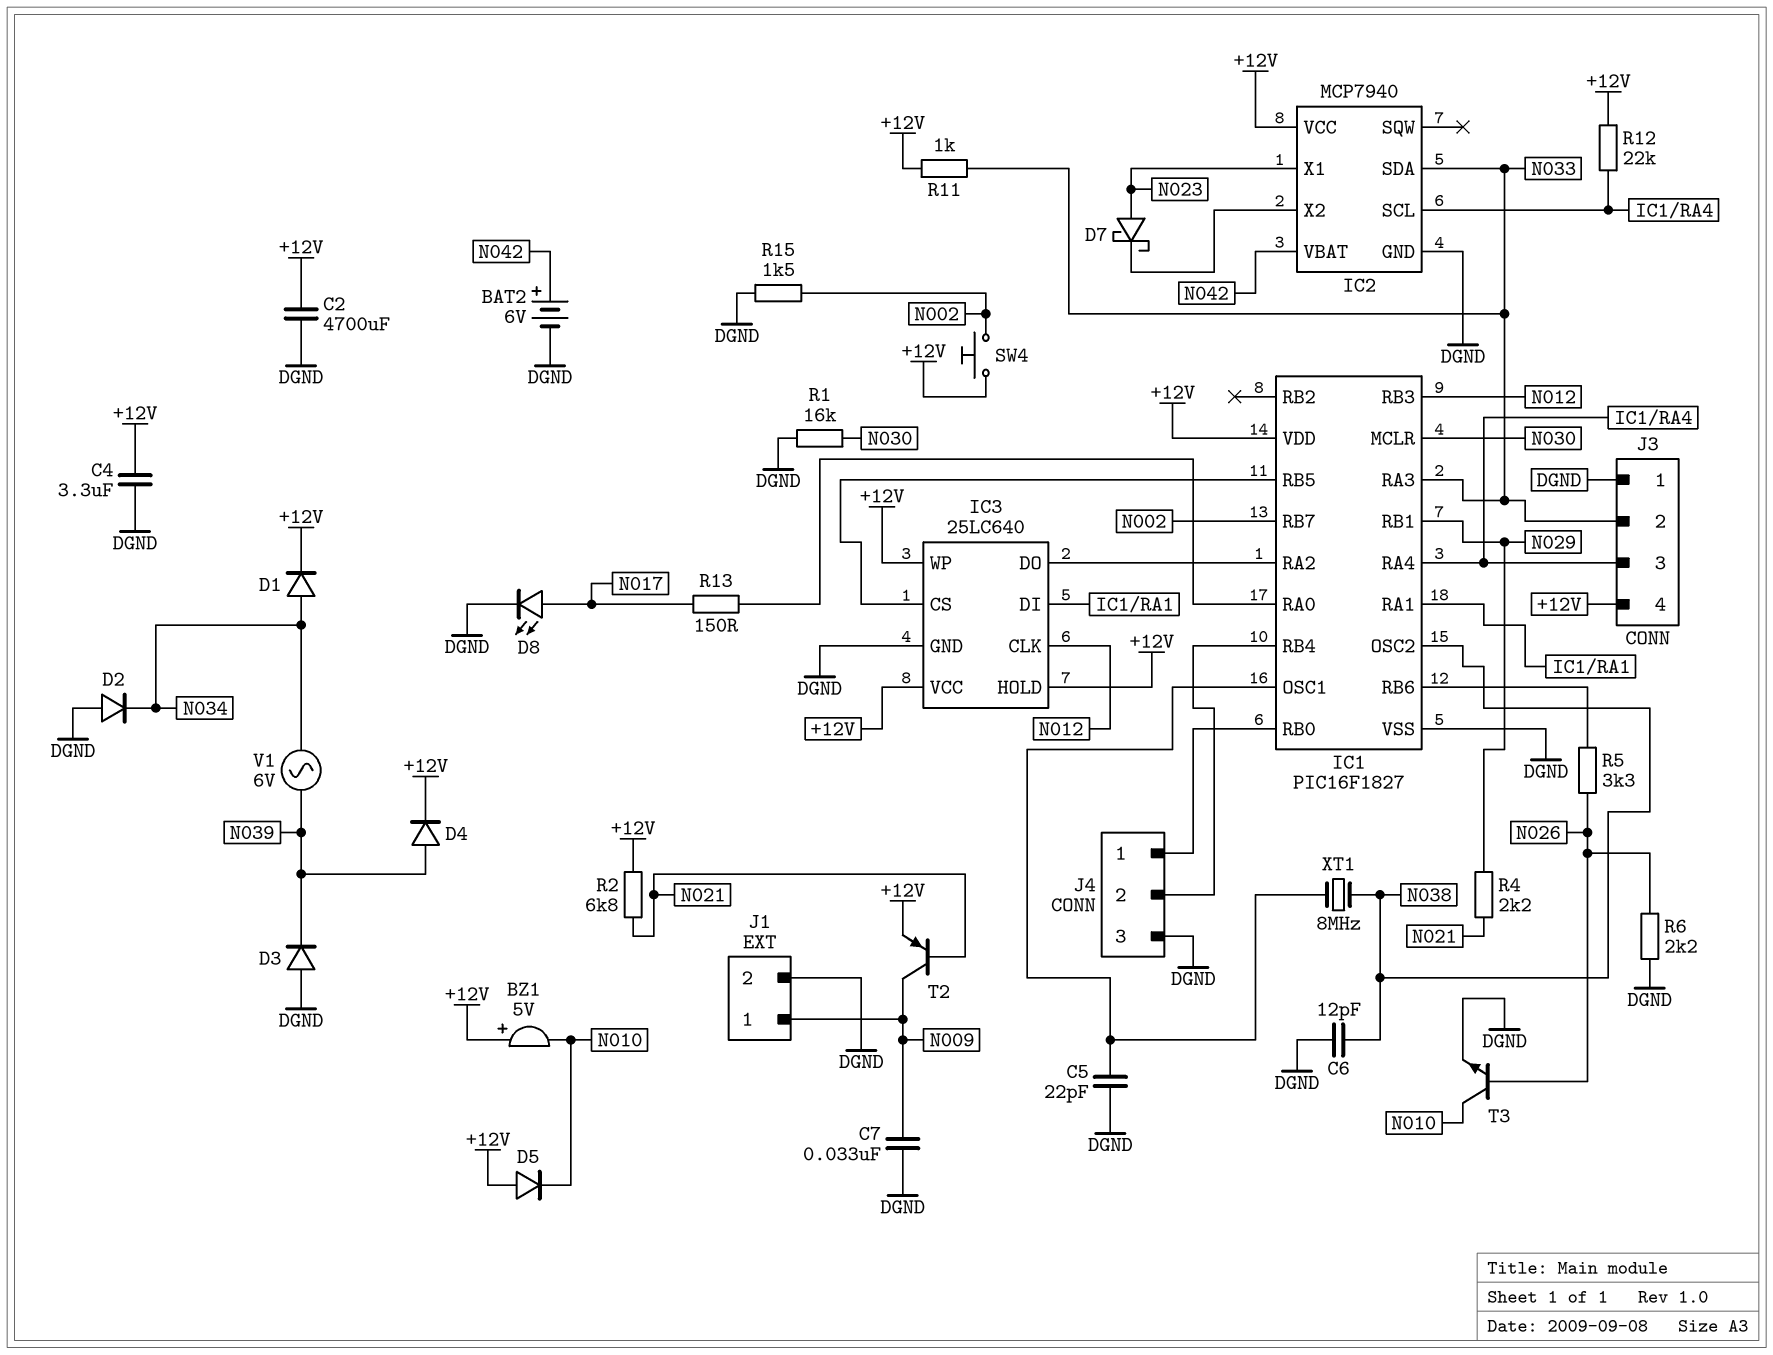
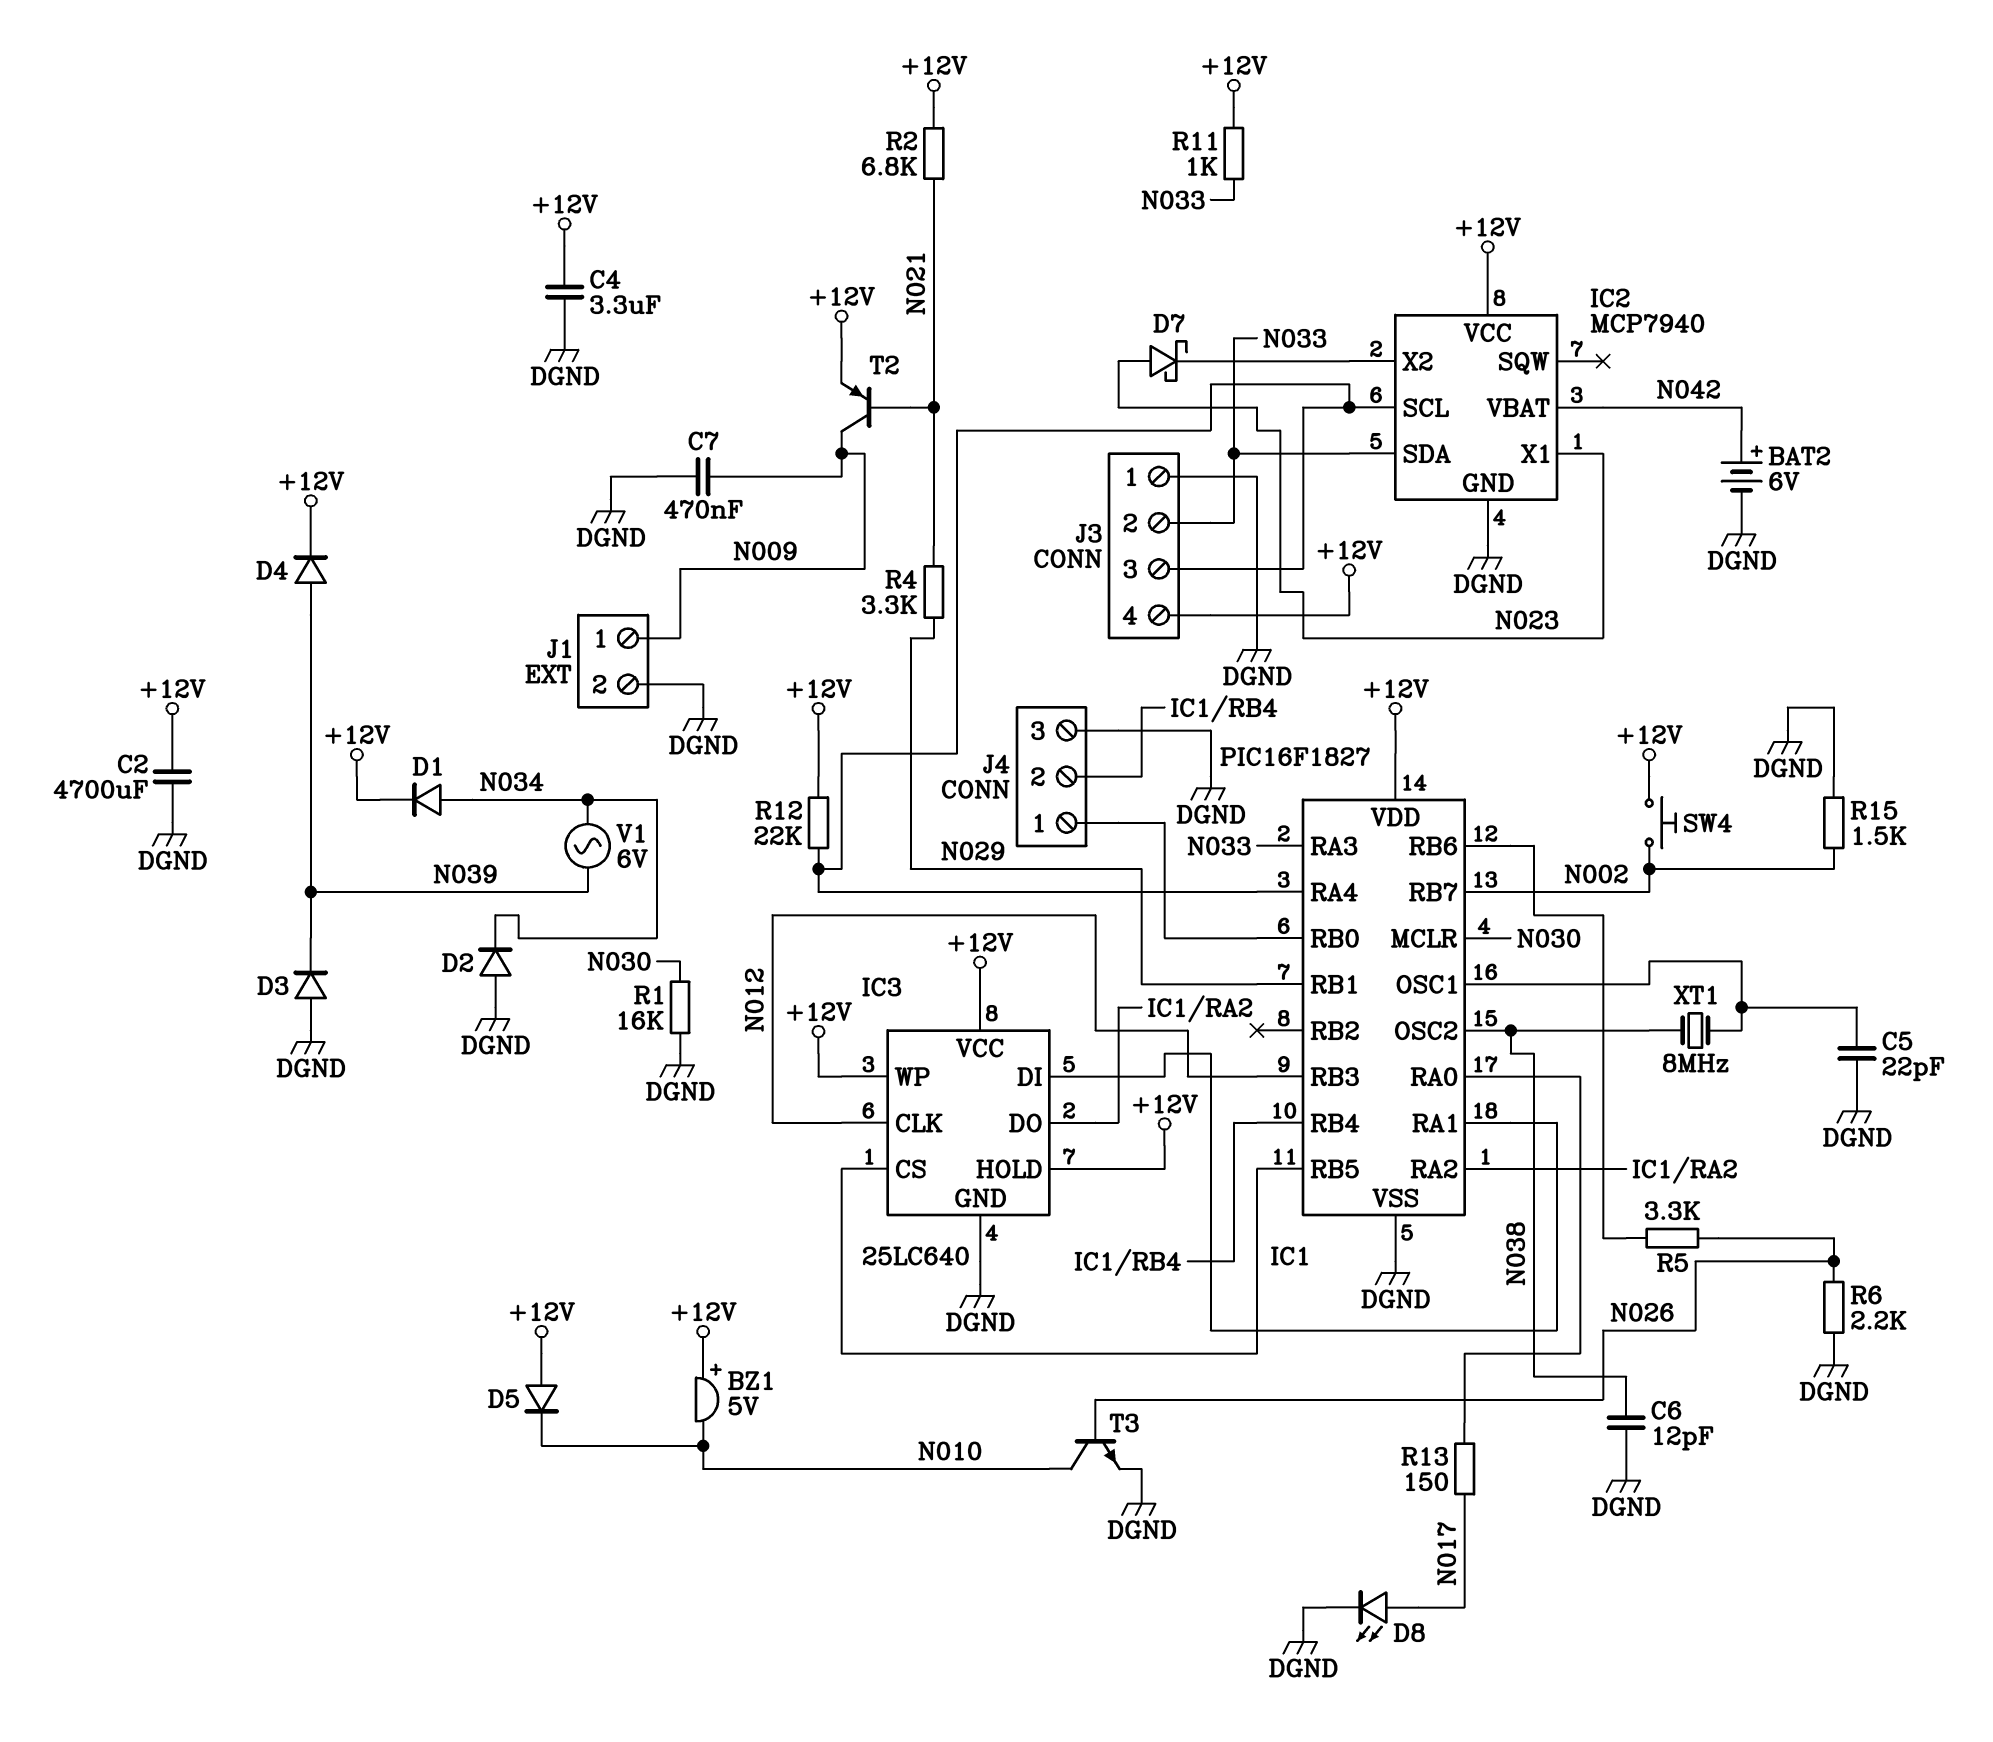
C7: 33nF (DGND, N009) -> 470nF (DGND, N009)
R4: 2.2k (N021, N029) -> 3.3k (N021, N029)

